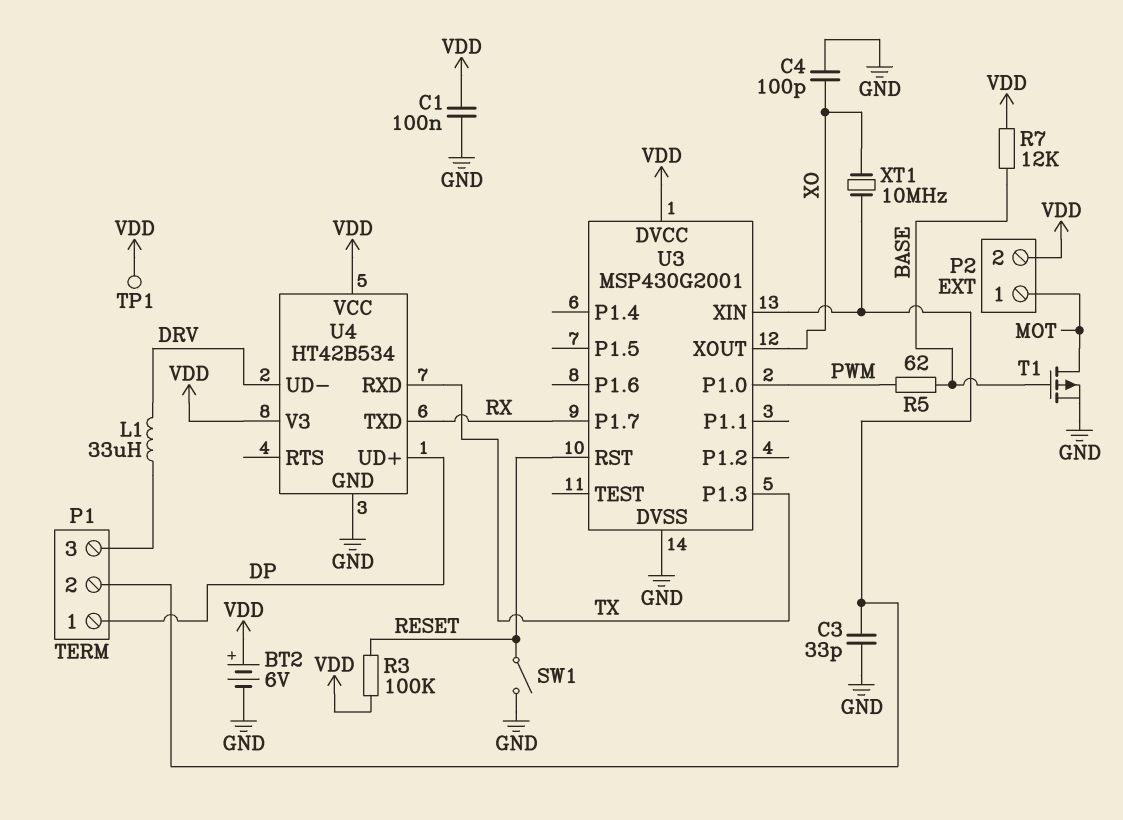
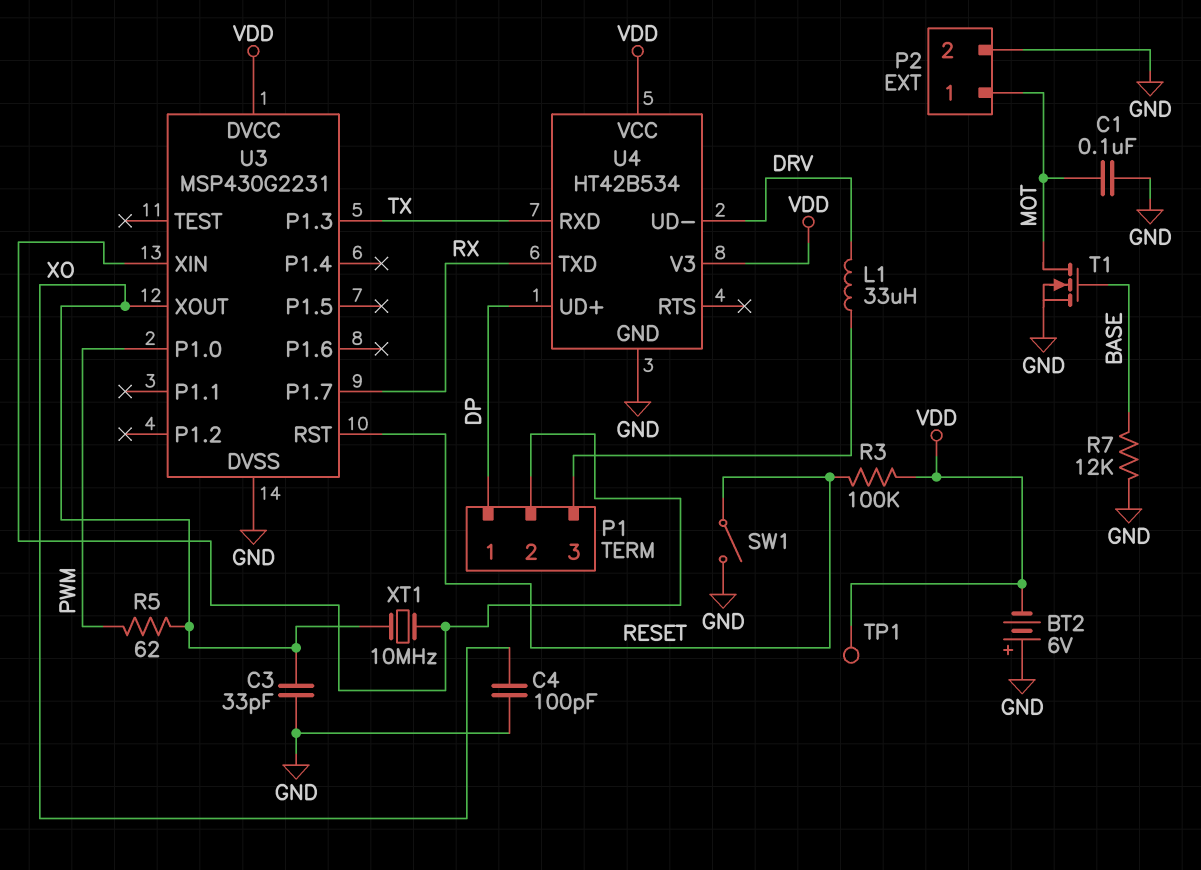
BT2: 6V (plus VDD, minus GND) -> 6V (plus GND, minus VDD)
C1: 100nF (GND, VDD) -> 100nF (GND, MOT)
C3: 33pF (GND, P1/2) -> 33pF (GND, XO)
P2 pin 2: VDD -> GND
R5: 62 (BASE, PWM) -> 62 (PWM, XO)
R7: 12k (BASE, VDD) -> 12k (BASE, GND)
T1: PMOS (G BASE, D MOT, S GND) -> NMOS (G BASE, D MOT, S GND)
U3: MSP430G2001 -> MSP430G2231

